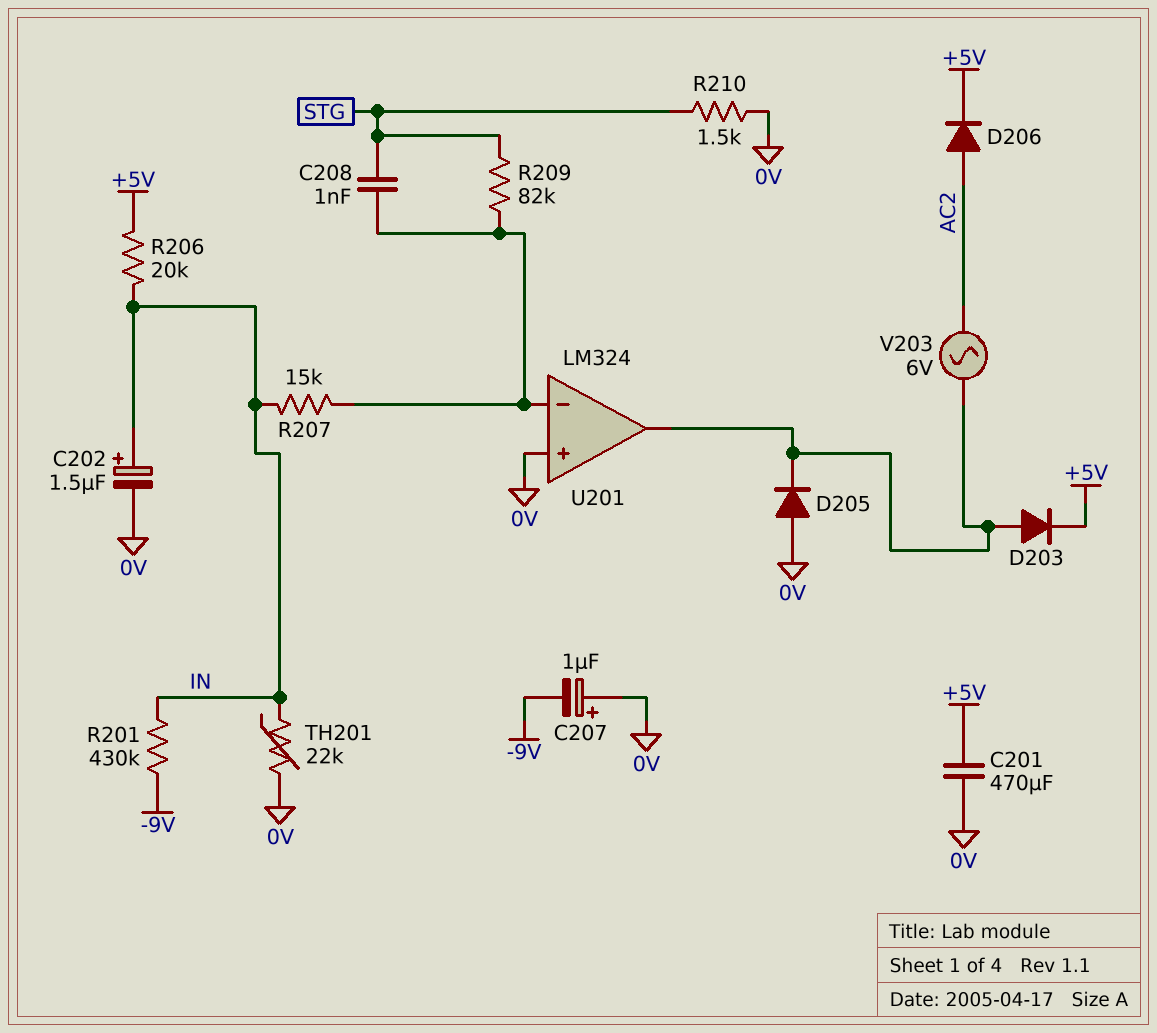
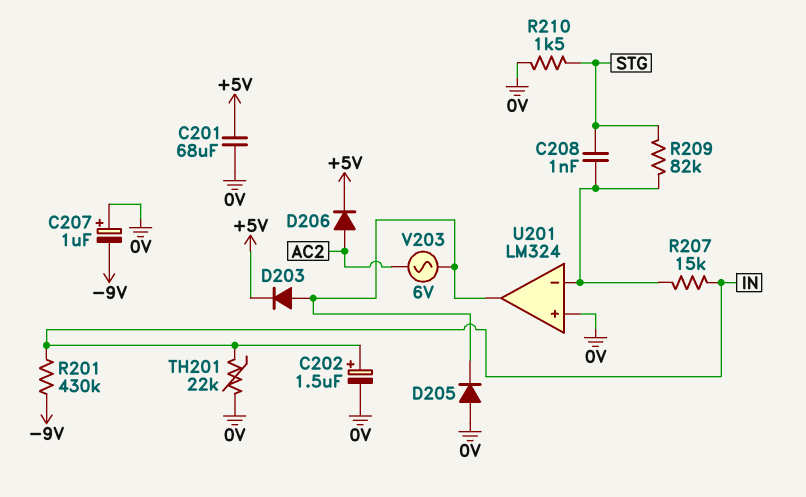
C201: 470uF (+5V, 0V) -> 68uF (+5V, 0V)
R206: 20k (+5V, IN) -> none

